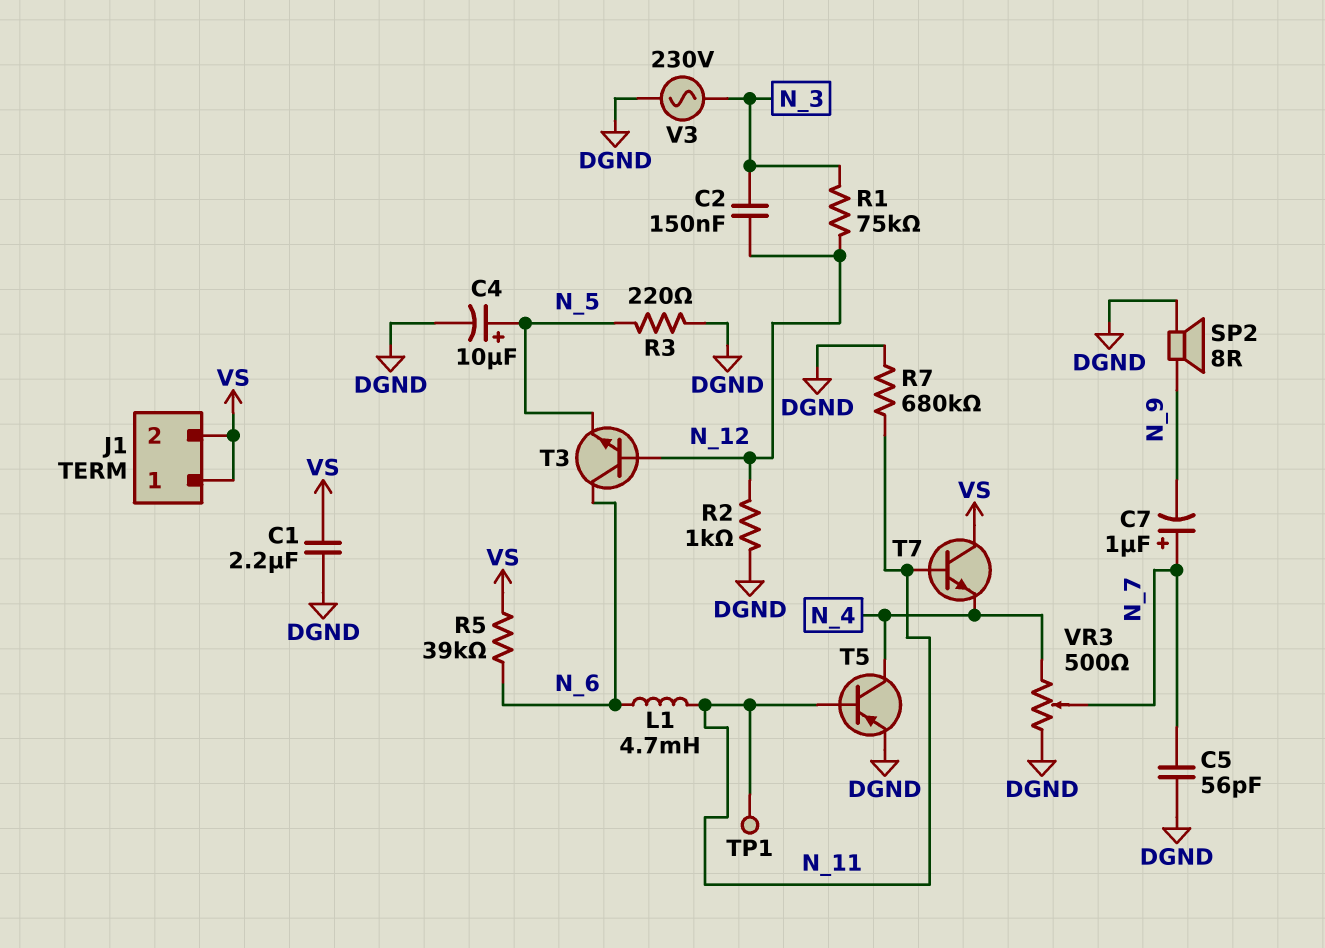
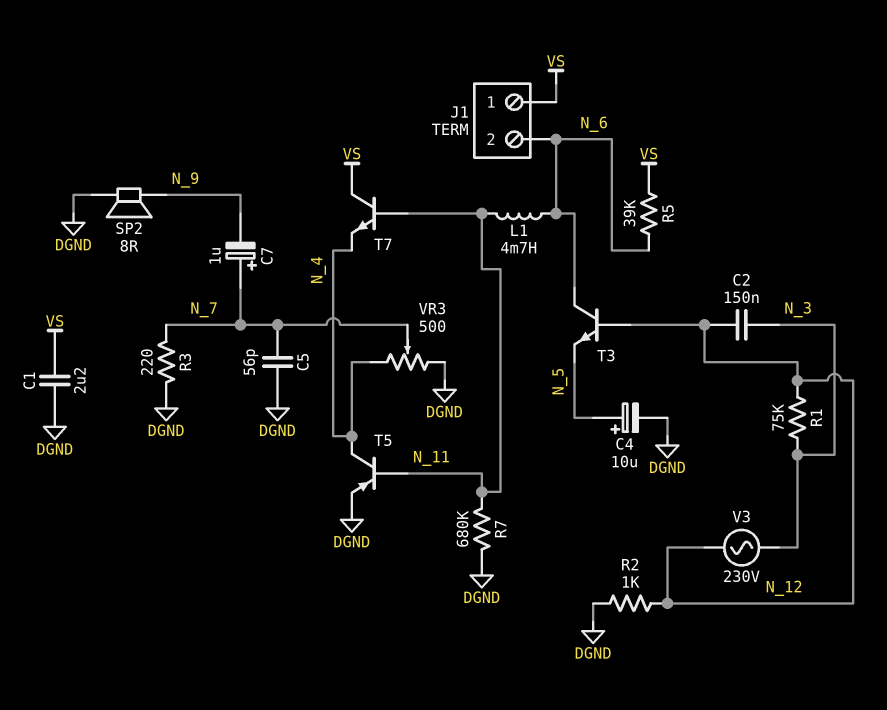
J1 pin 2: VS -> N_6
R3: 220 (DGND, N_5) -> 220 (DGND, N_7)
TP1: test point (N_11) -> none
V3: AC 230V (DGND, N_3) -> AC 230V (N_3, N_12)

